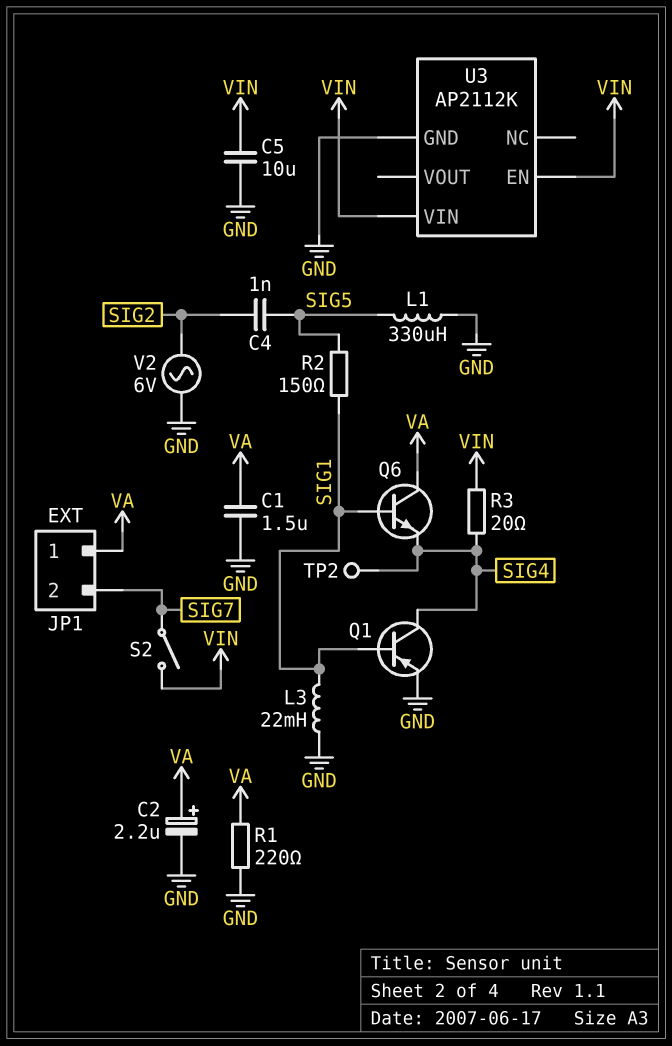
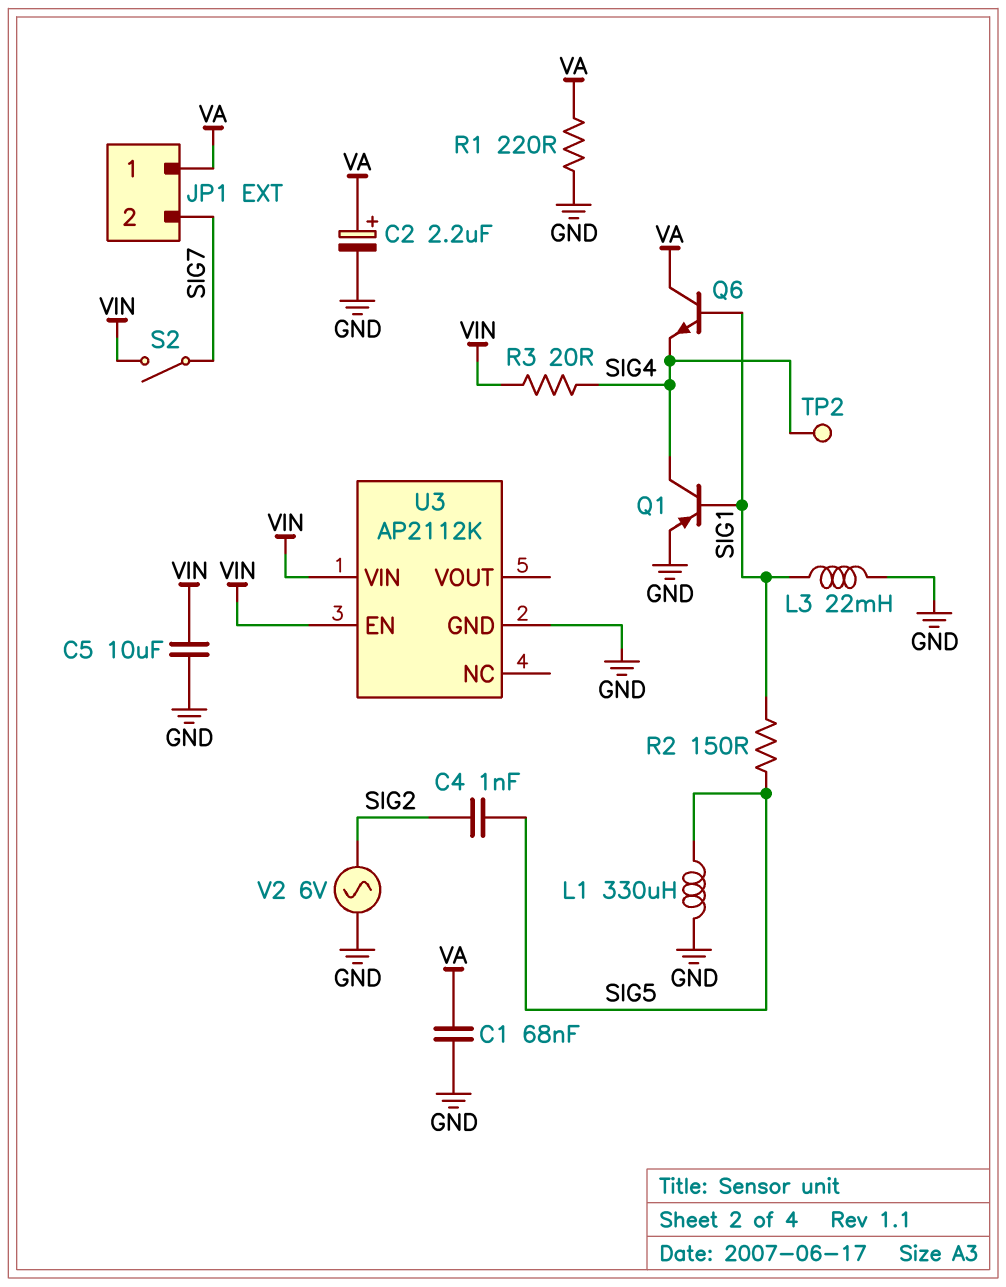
C1: 1.5uF (GND, VA) -> 68nF (GND, VA)

